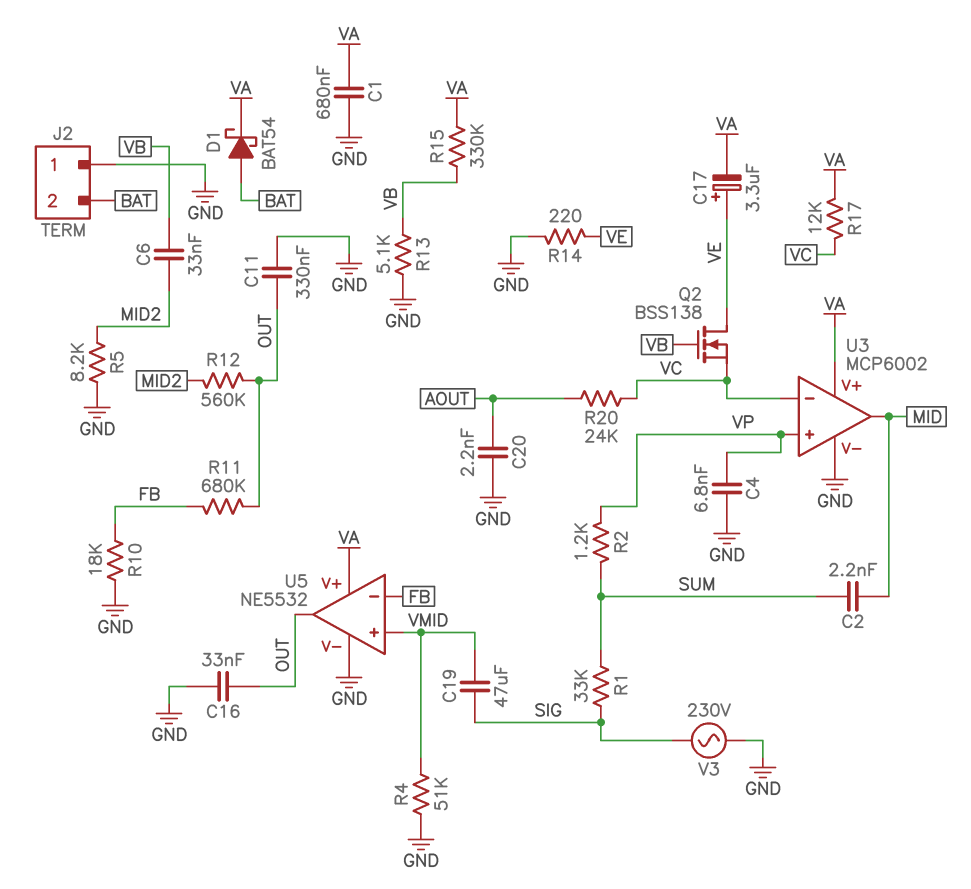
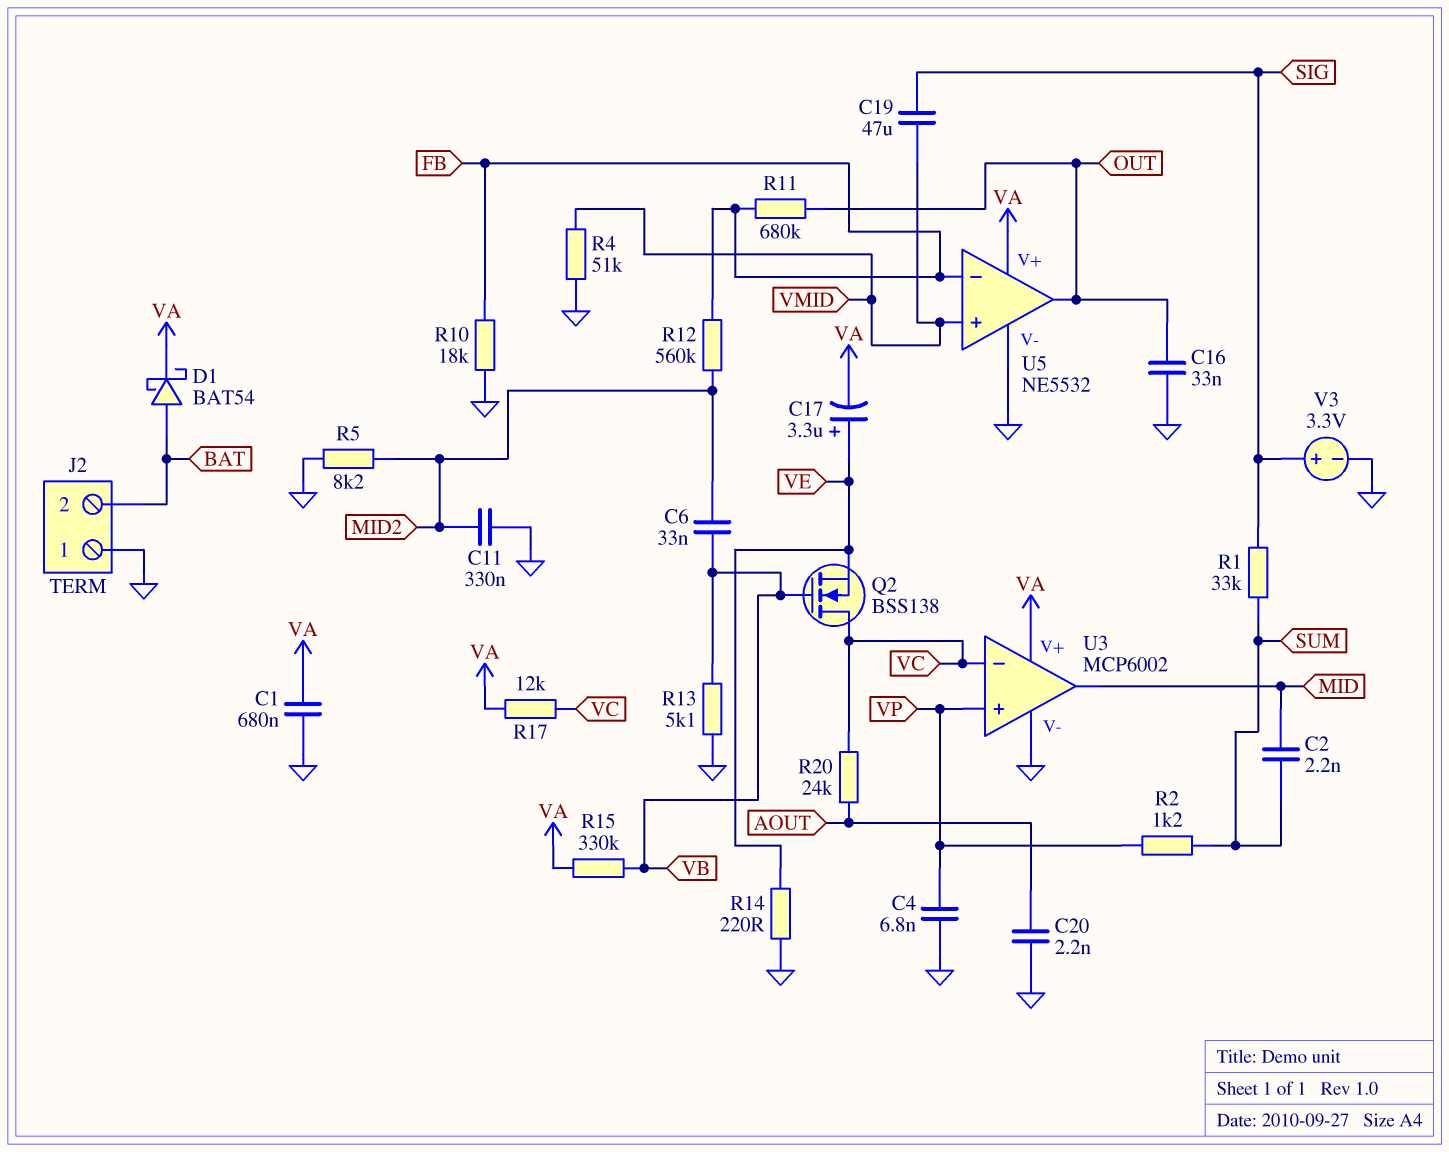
C11: 330nF (GND, OUT) -> 330nF (GND, MID2)
Q2: NMOS BSS138 (G VB, D VE, S VC) -> NMOS BSS138 (G VB, D VC, S VE)
R12: 560k (MID2, OUT) -> 560k (FB, MID2)
V3: AC 230V (GND, SIG) -> 3.3V (plus SIG, minus GND)

